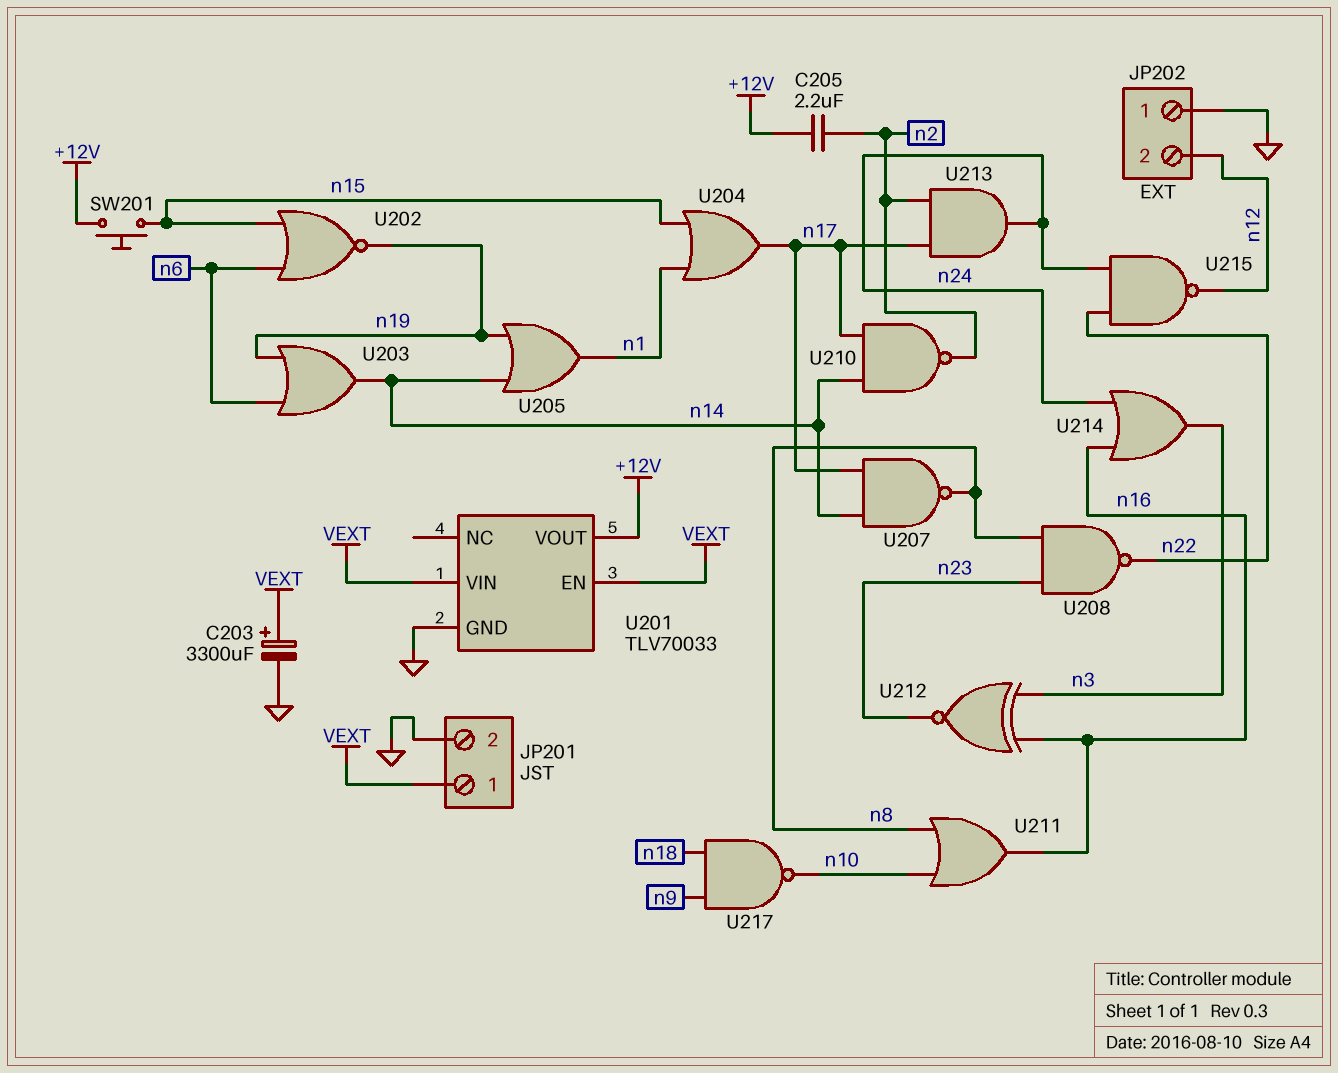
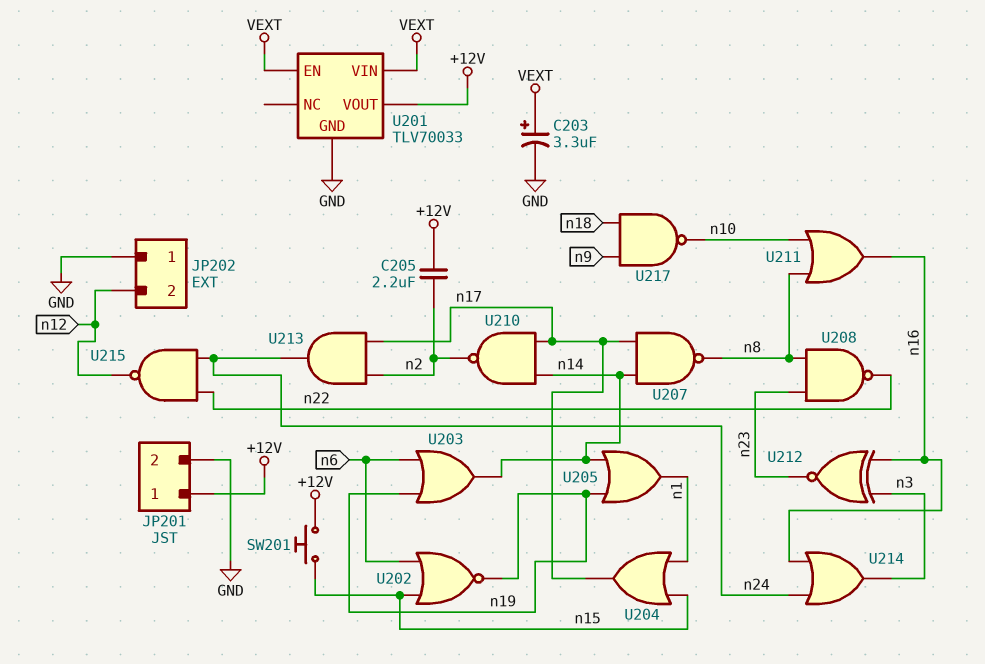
C203: 3300uF (plus VEXT, minus GND) -> 3.3uF (plus VEXT, minus GND)
JP201 pin 1: VEXT -> +12V

